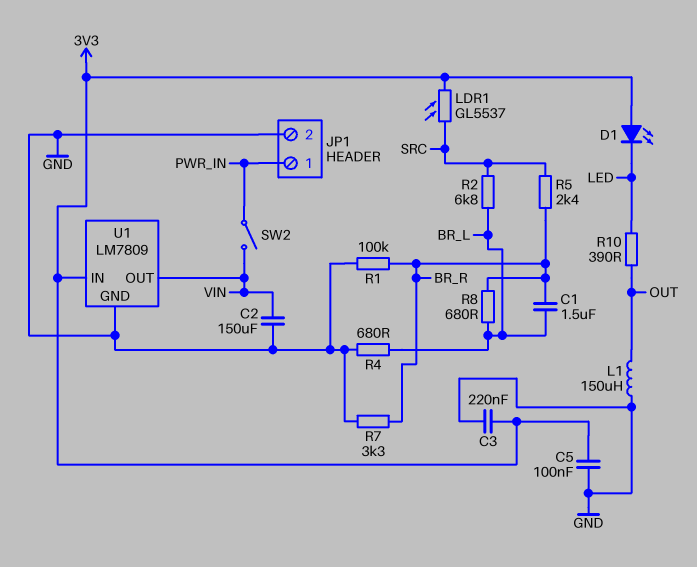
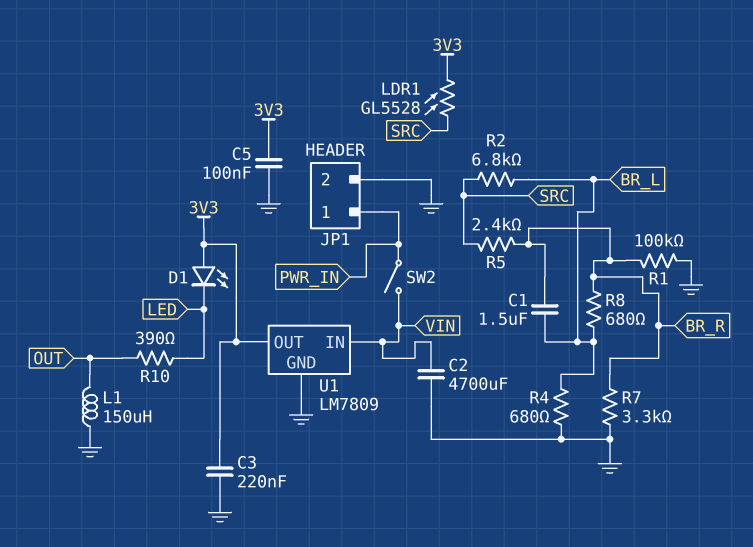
C2: 150uF (GND, VIN) -> 4700uF (GND, VIN)
LDR1: GL5537 (3V3, SRC) -> GL5528 (3V3, SRC)
U1 pin IN: 3V3 -> VIN
U1 pin OUT: VIN -> 3V3

